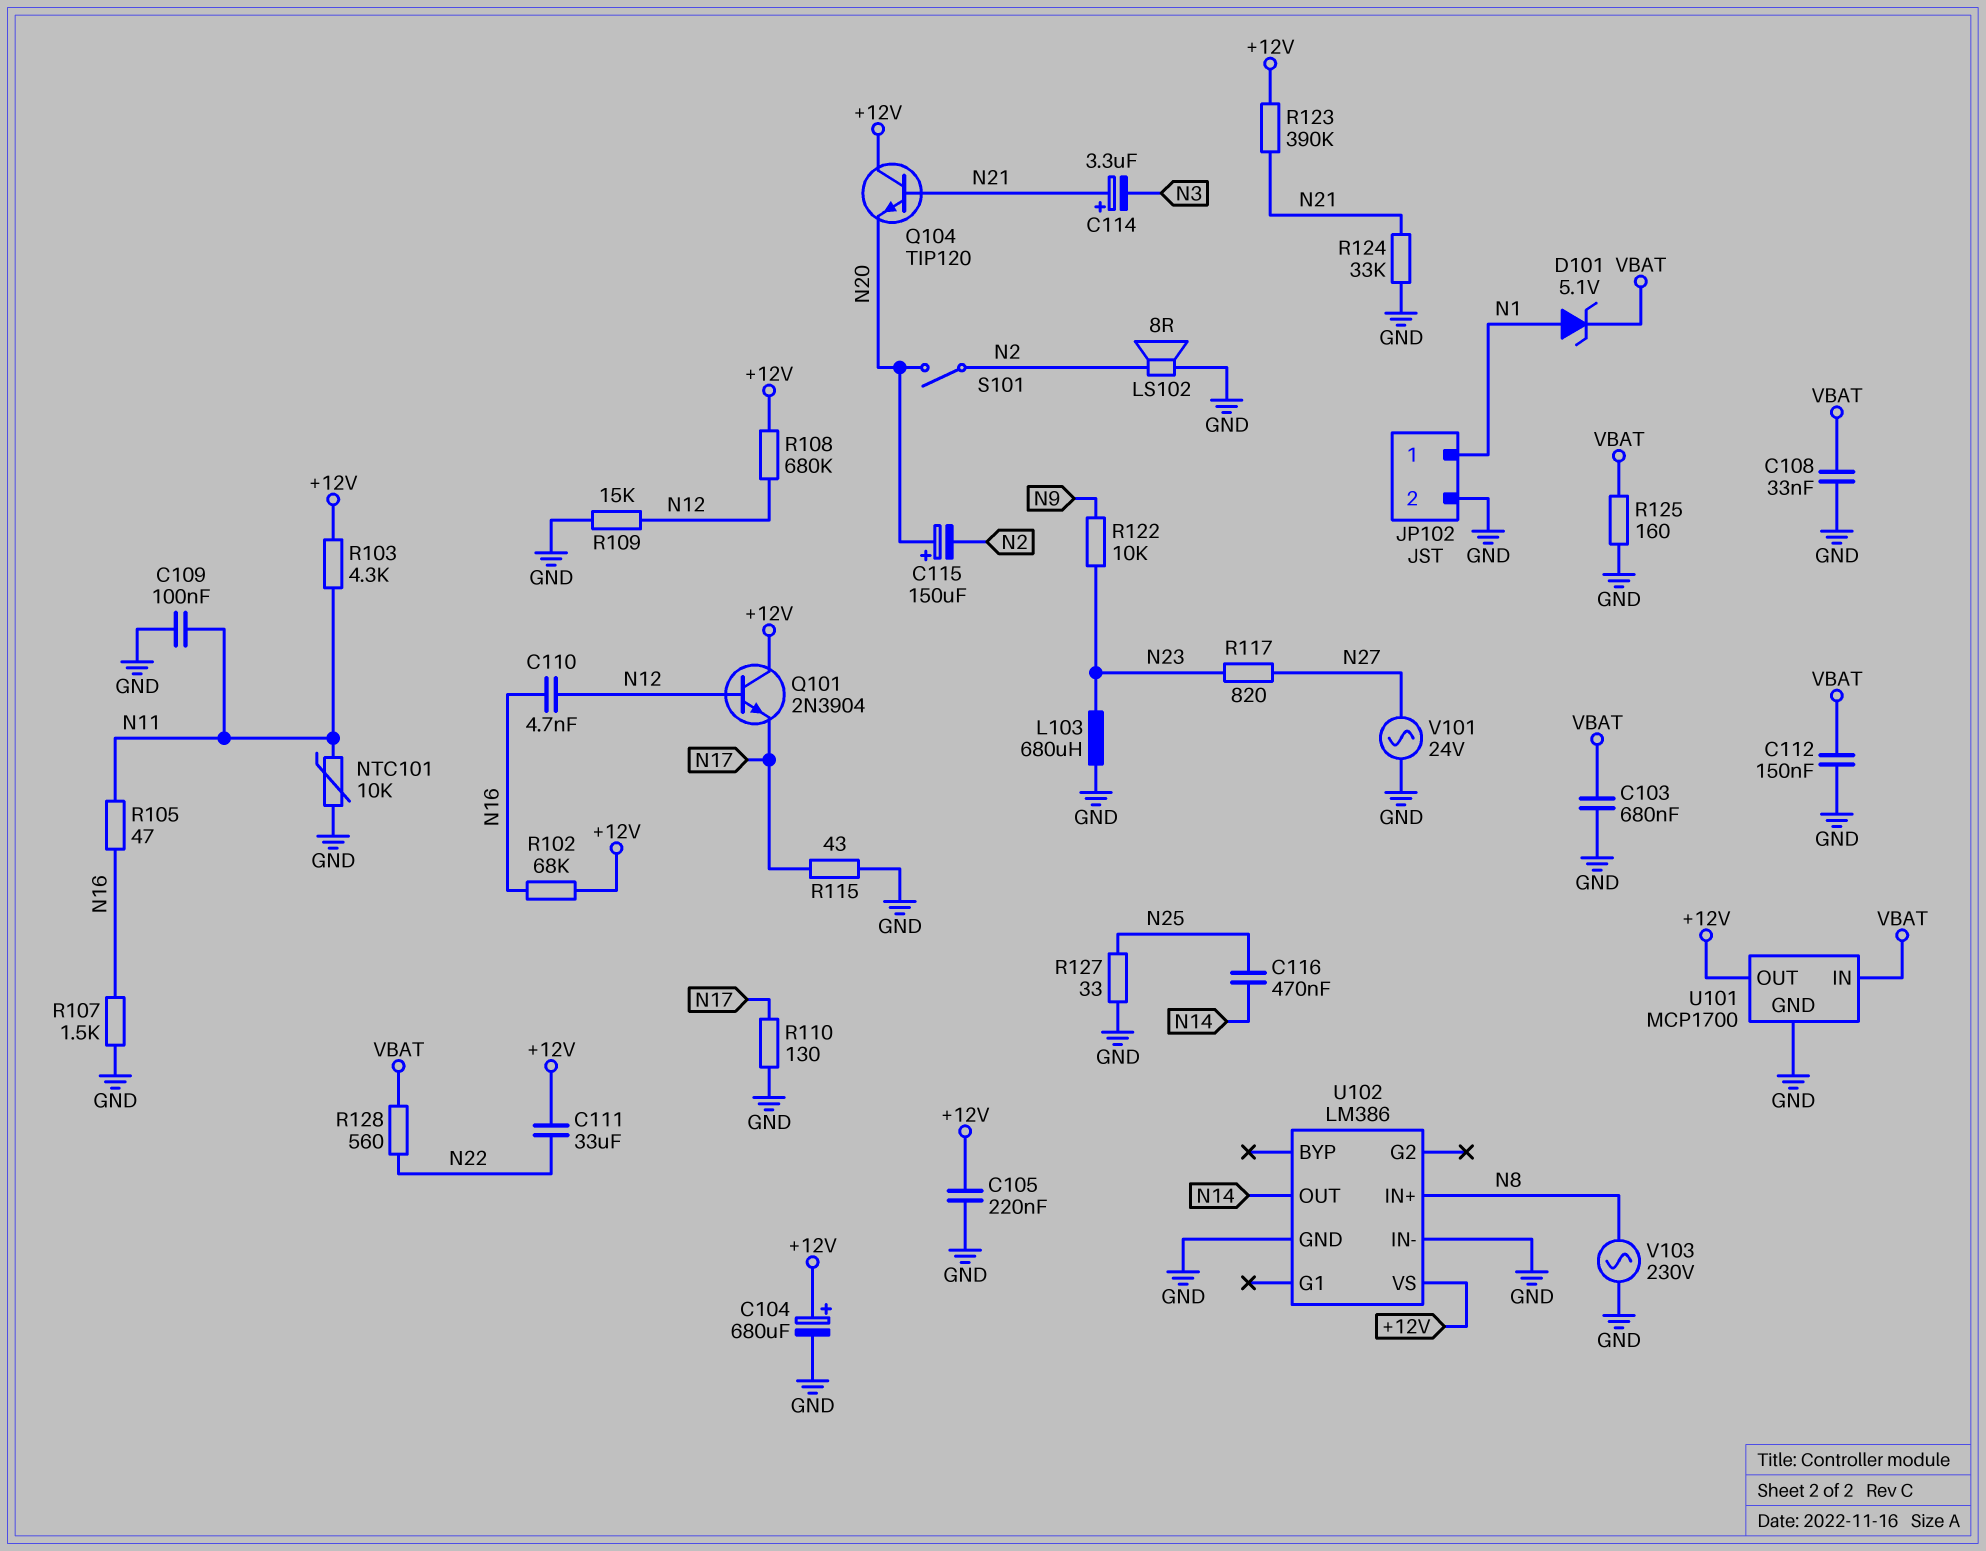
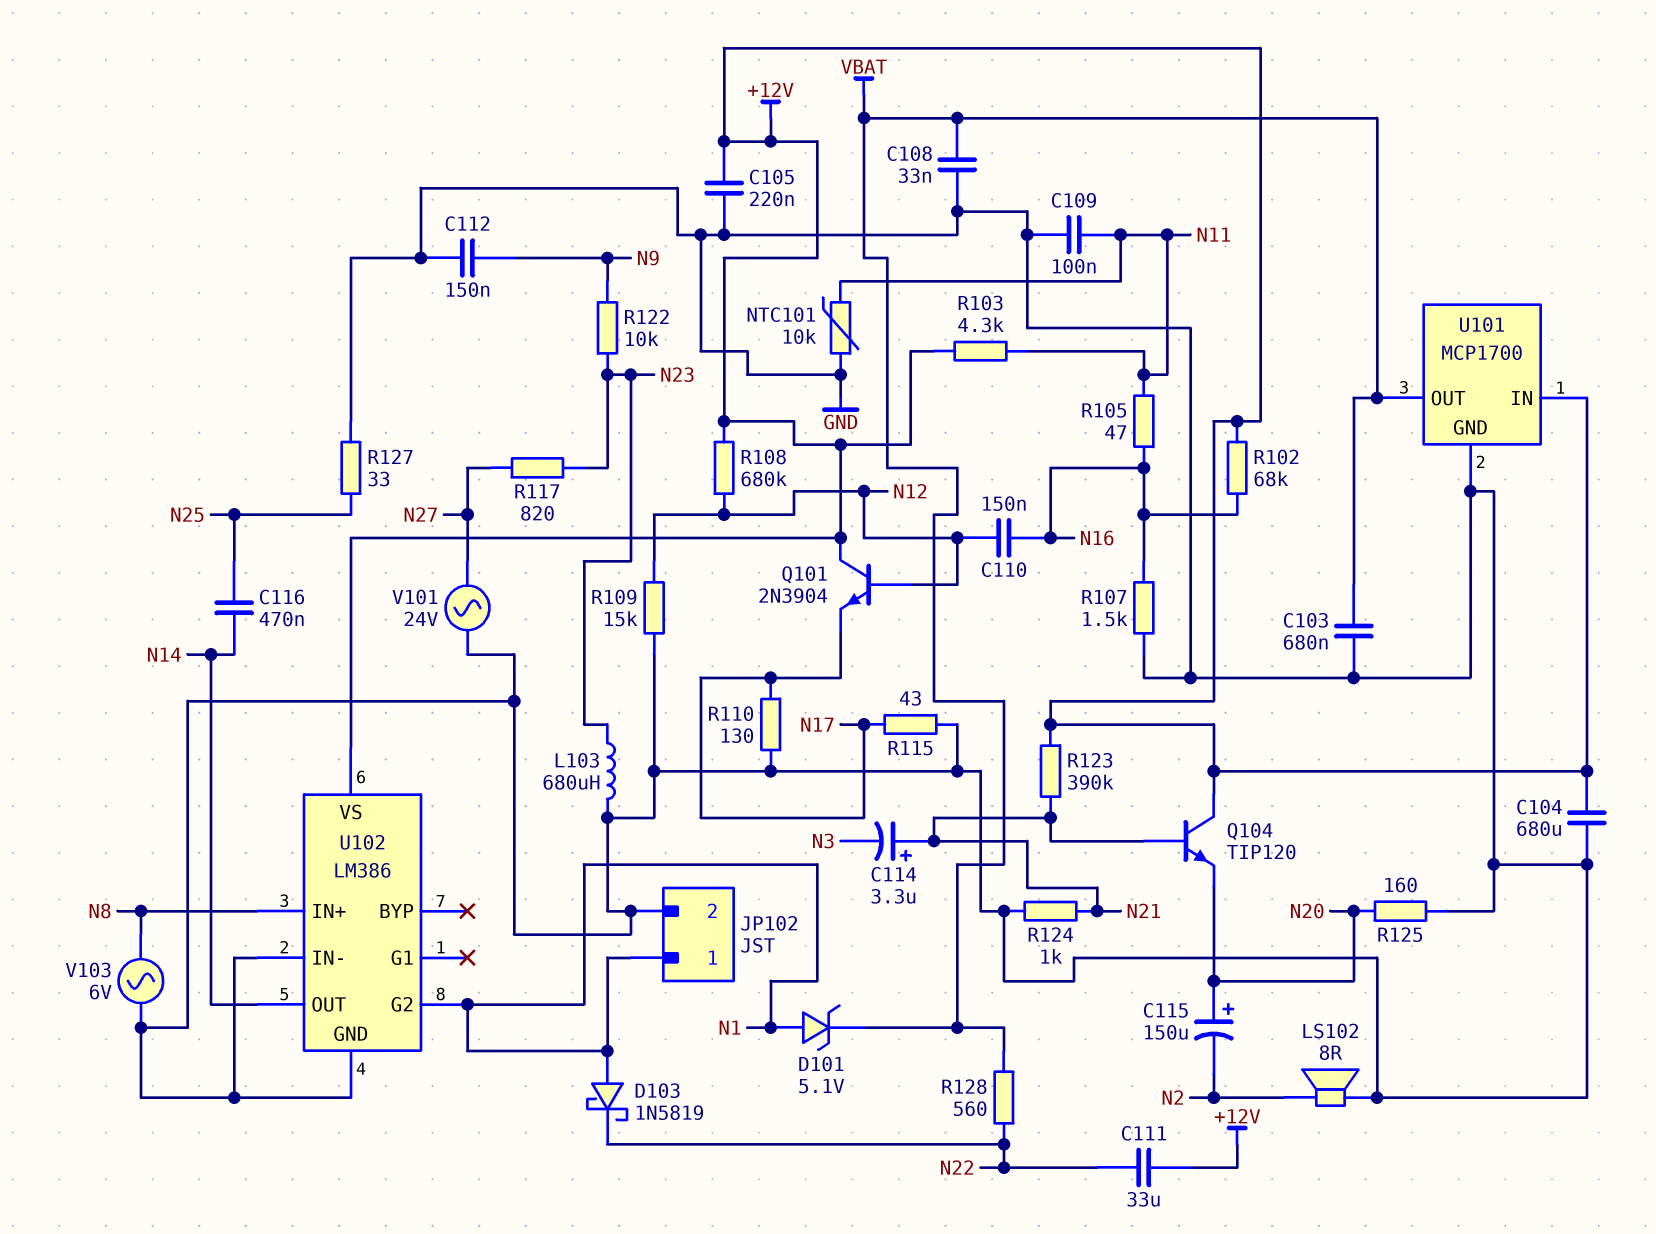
C104: 680uF (plus +12V, minus GND) -> 680uF (+12V, GND)
C110: 4.7nF (N12, N16) -> 150nF (N12, N16)
C112: 150nF (GND, VBAT) -> 150nF (GND, N9)
D103: none -> schottky 1N5819 (A N1, K N22)
R124: 33k (GND, N21) -> 1k (GND, N21)
R125: 160 (GND, VBAT) -> 160 (GND, N20)
S101: switch (N2, N20) -> none
U101 pin IN: VBAT -> +12V
U101 pin OUT: +12V -> VBAT
U102 pin G2: none -> N1
V103: AC 230V (GND, N8) -> AC 6V (GND, N8)

